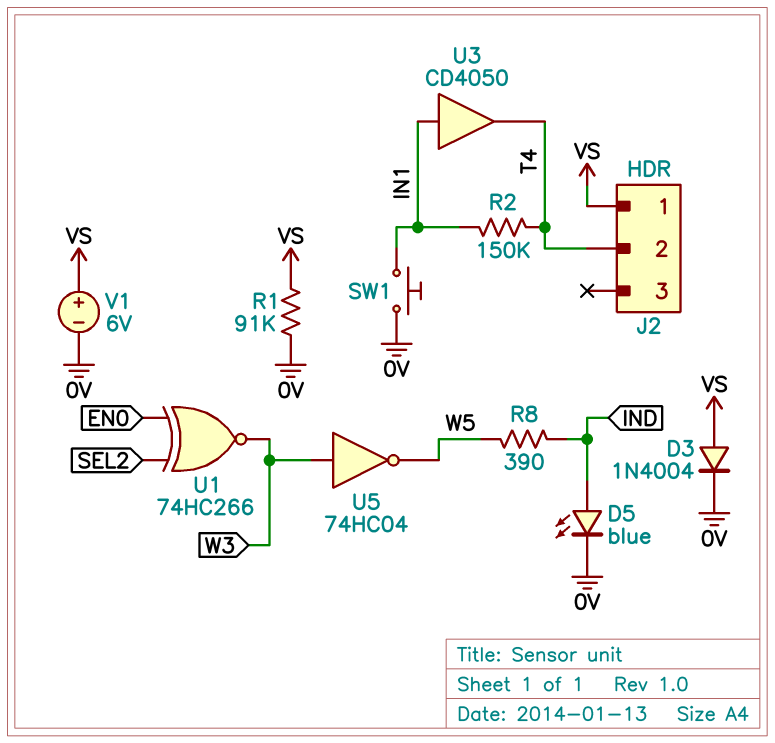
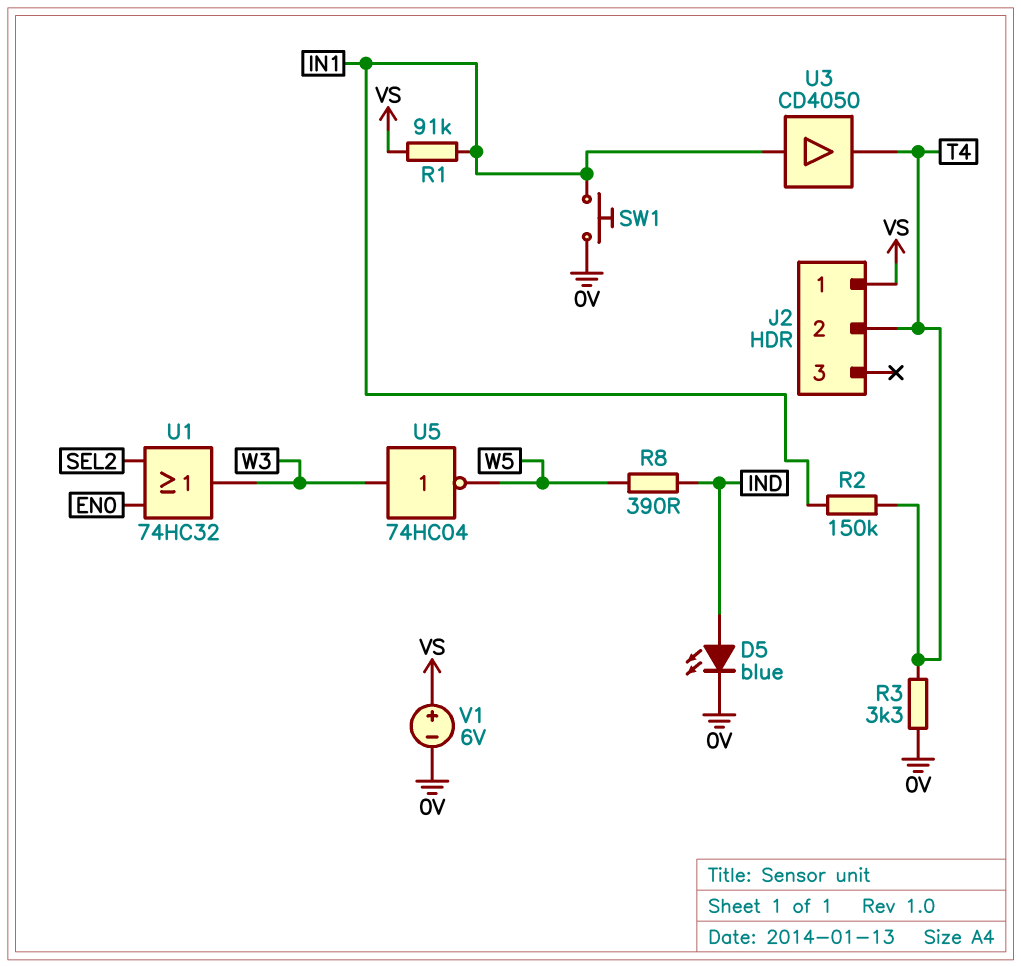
D3: diode 1N4004 (A VS, K 0V) -> none
R1: 91k (0V, VS) -> 91k (IN1, VS)
R3: none -> 3.3k (0V, T4)
U1: XNOR 74HC266 (in EN0, in SEL2, out W3) -> OR 74HC32 (in EN0, in SEL2, out W3)

